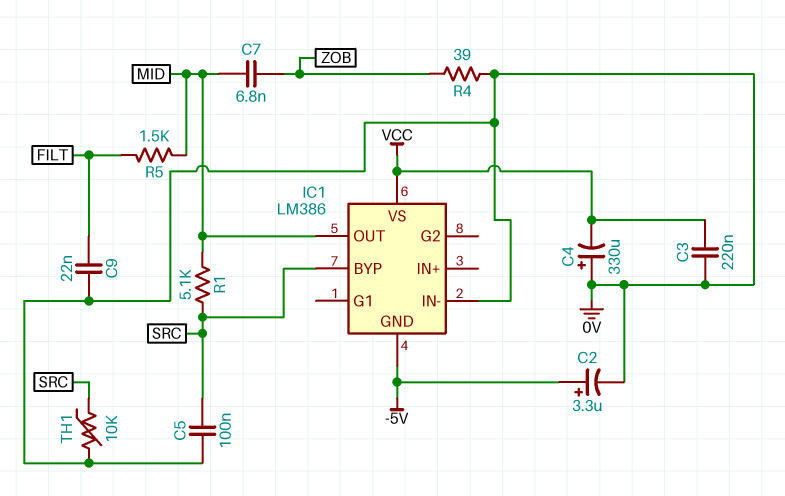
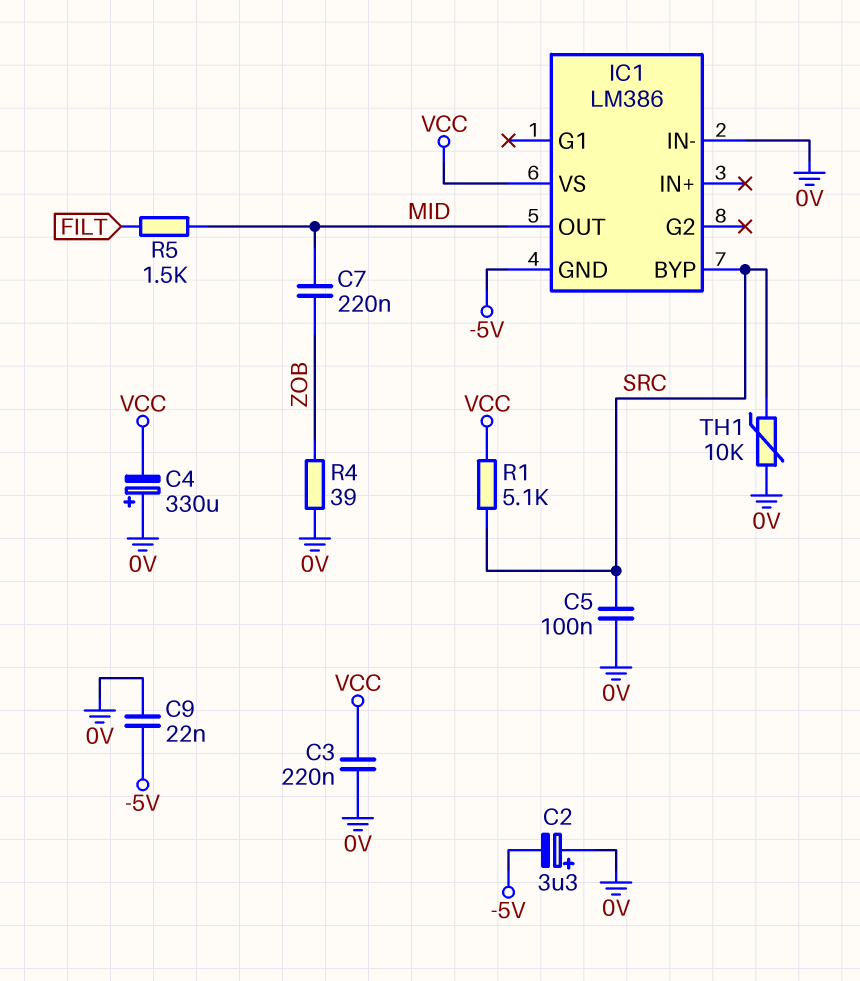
C2: 3.3uF (plus -5V, minus 0V) -> 3.3uF (plus 0V, minus -5V)
C7: 6.8nF (MID, ZOB) -> 220nF (MID, ZOB)
C9: 22nF (0V, FILT) -> 22nF (-5V, 0V)
R1: 5.1k (MID, SRC) -> 5.1k (SRC, VCC)

